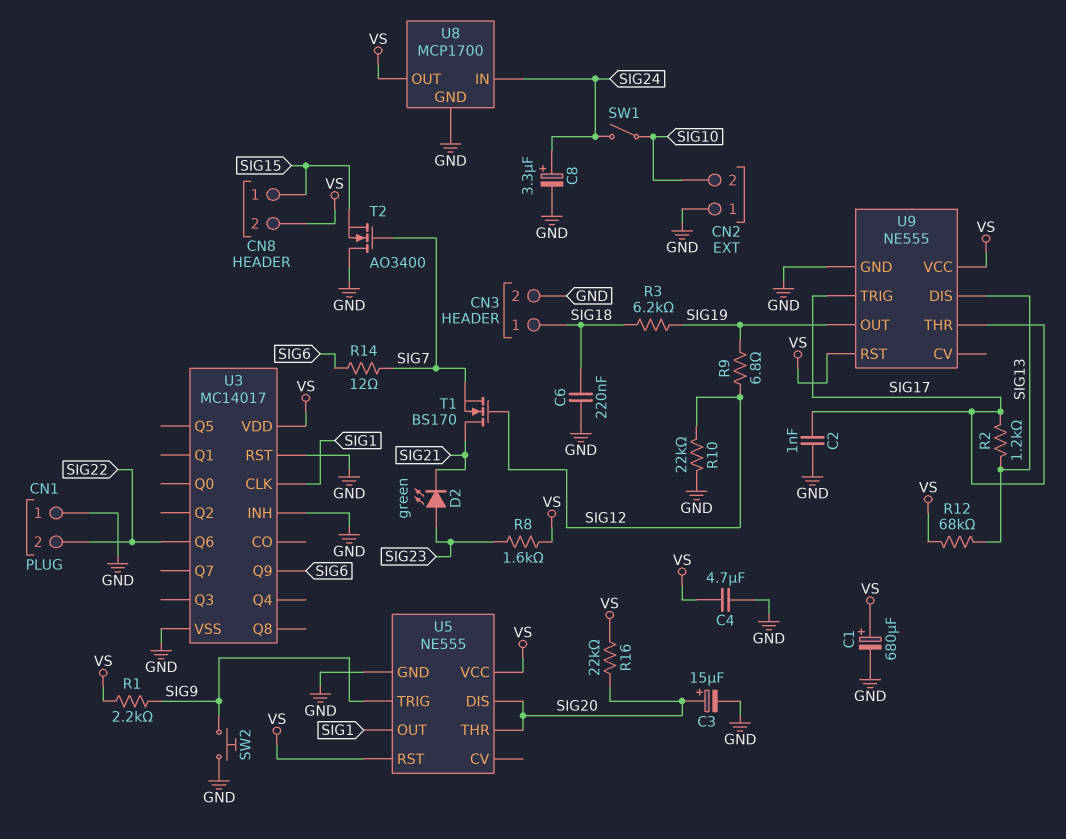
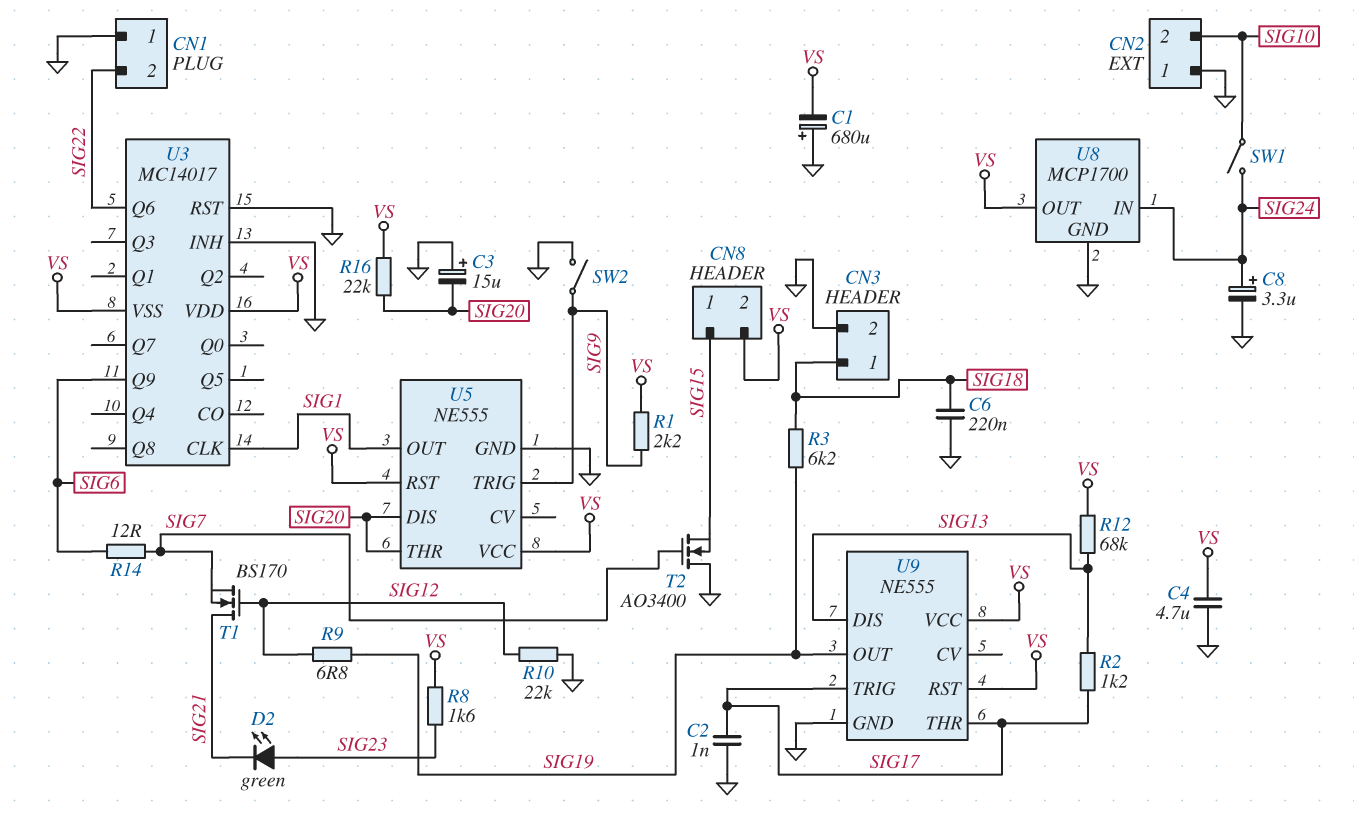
C1: 680uF (plus VS, minus GND) -> 680uF (plus GND, minus VS)
C3: 15uF (plus SIG20, minus GND) -> 15uF (plus GND, minus SIG20)
SW2: button (GND, SIG9) -> switch (GND, SIG9)
U3 pin VSS: GND -> VS

